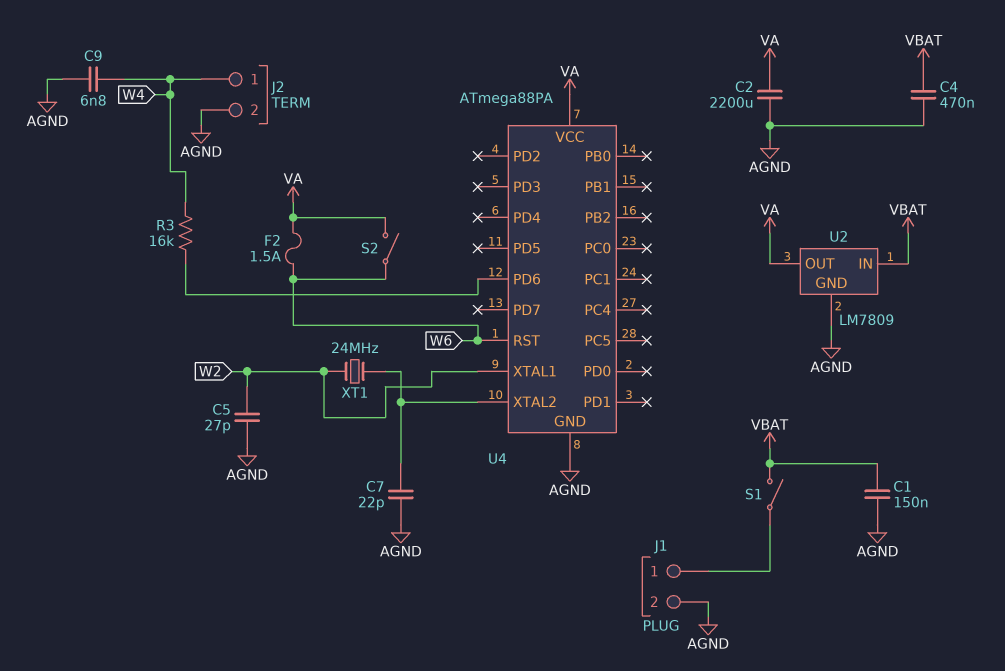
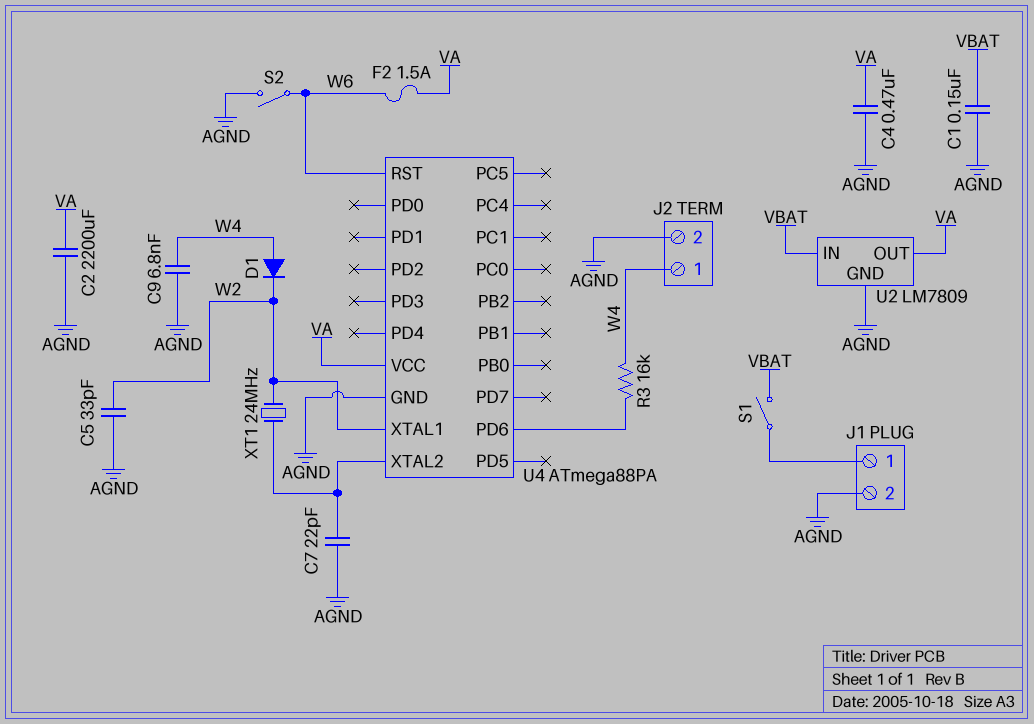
C4: 470nF (AGND, VBAT) -> 470nF (AGND, VA)
C5: 27pF (AGND, W2) -> 33pF (AGND, W2)
D1: none -> diode (A W4, K W2)
S2: switch (VA, W6) -> switch (AGND, W6)

